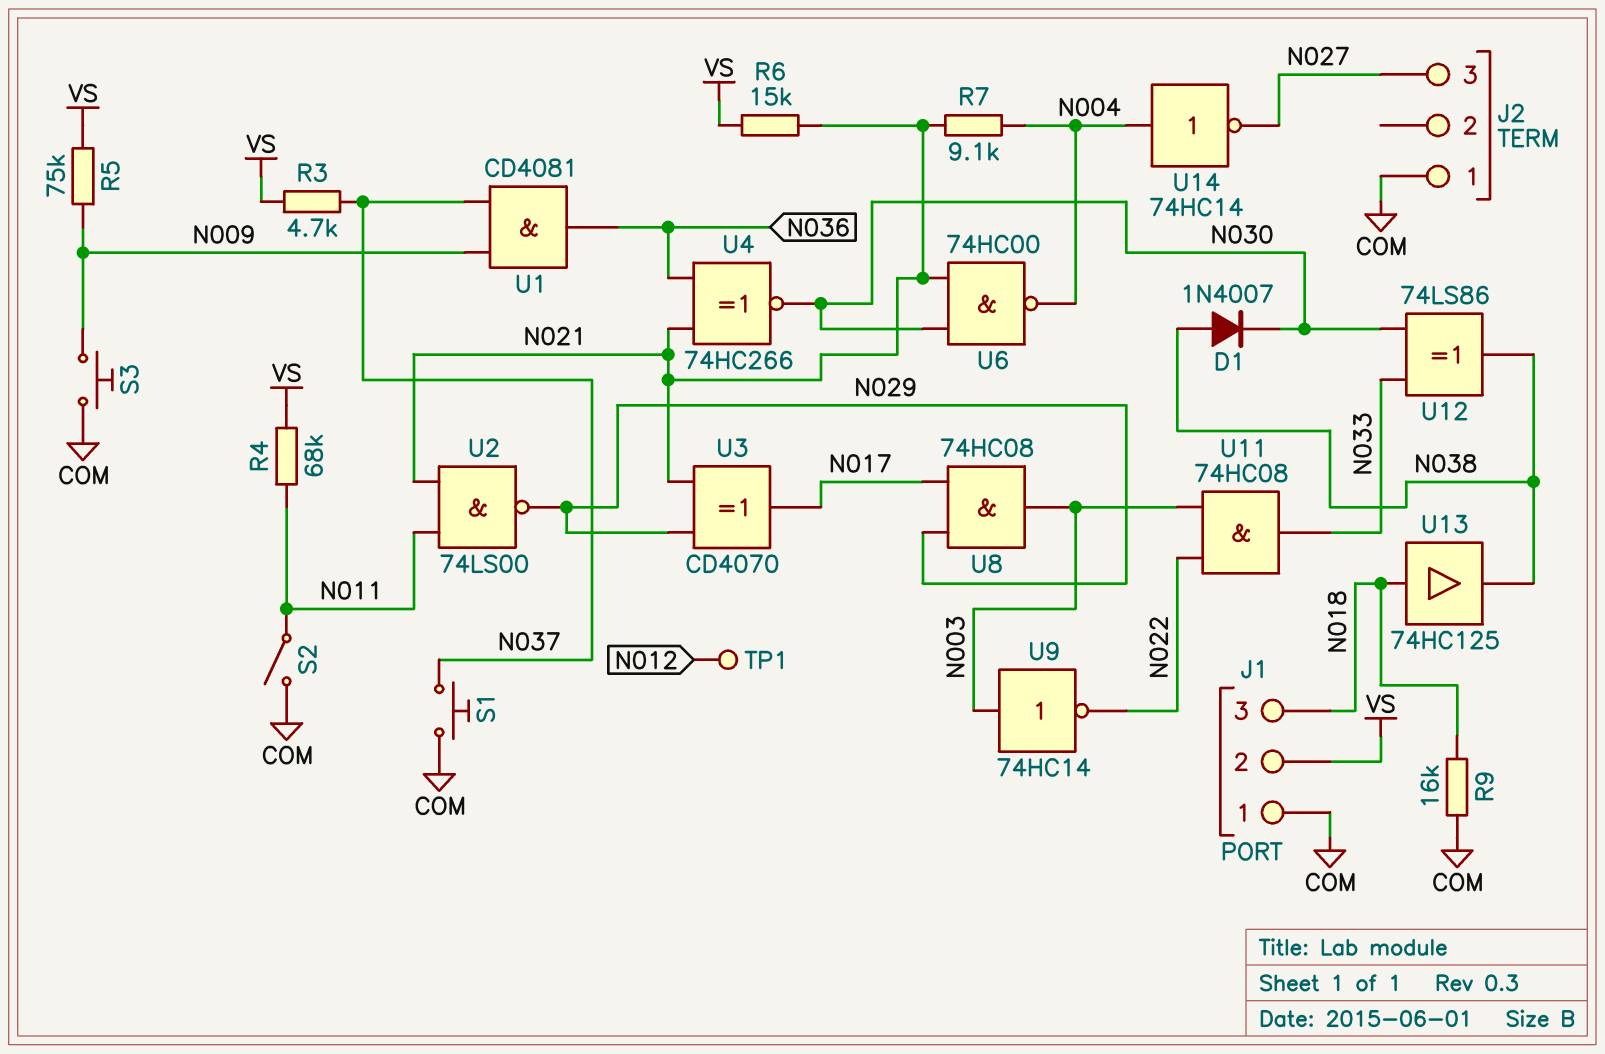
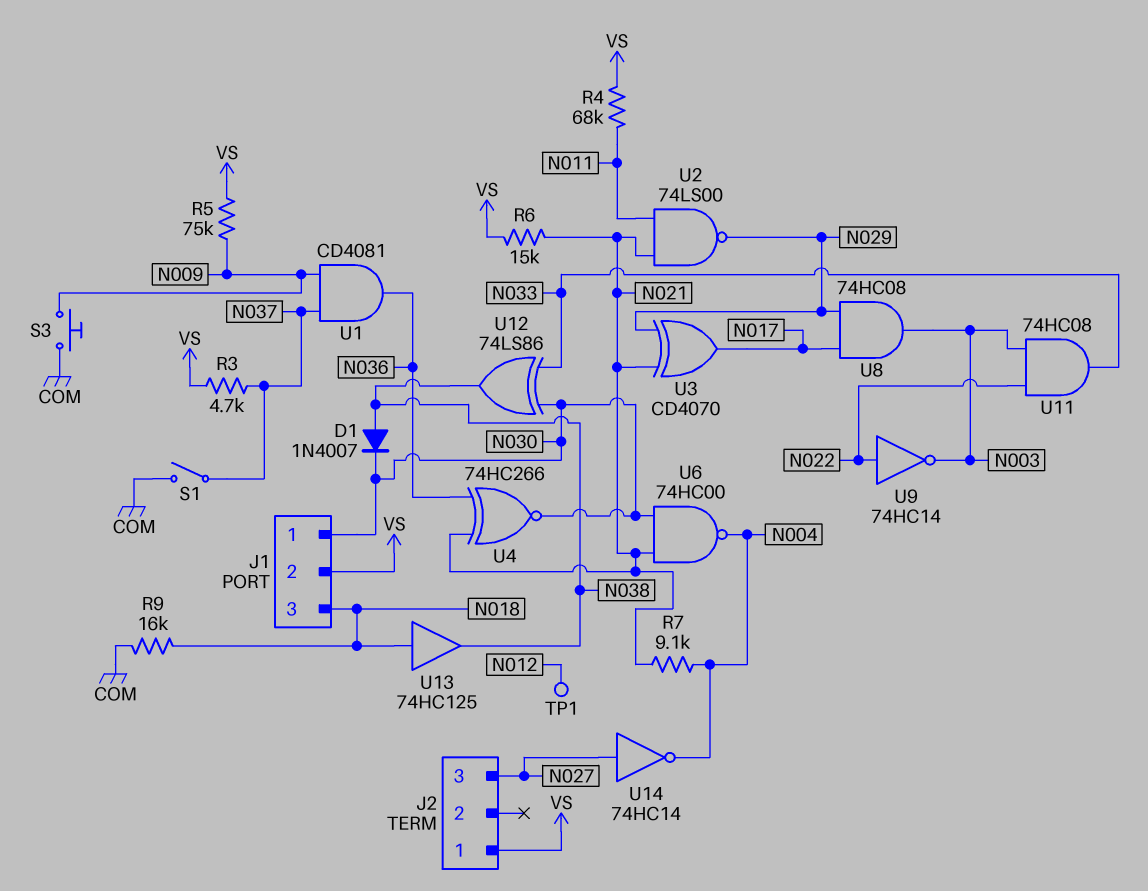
J1 pin 1: COM -> N030
J2 pin 1: COM -> VS
S1: button (COM, N037) -> switch (COM, N037)
S2: switch (COM, N011) -> none
U9: NOT 74HC14 (in N003, out N022) -> NOT 74HC14 (in N022, out N003)
U14: NOT 74HC14 (in N004, out N027) -> NOT 74HC14 (in N027, out N004)

